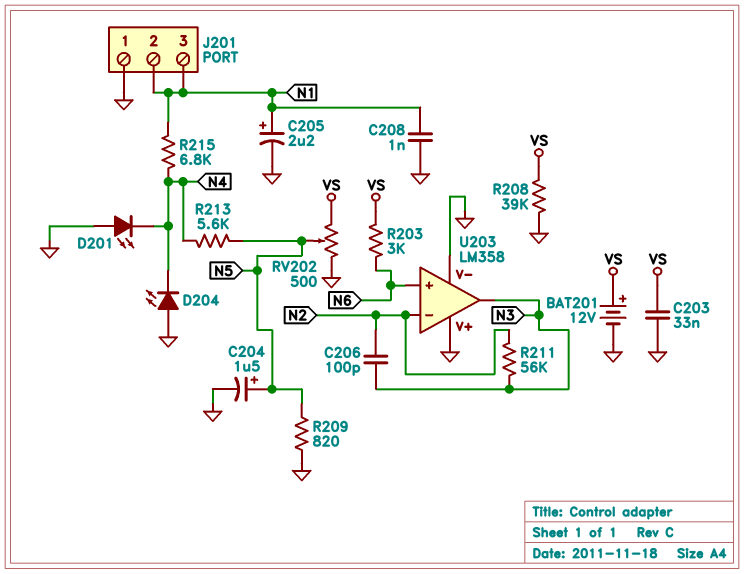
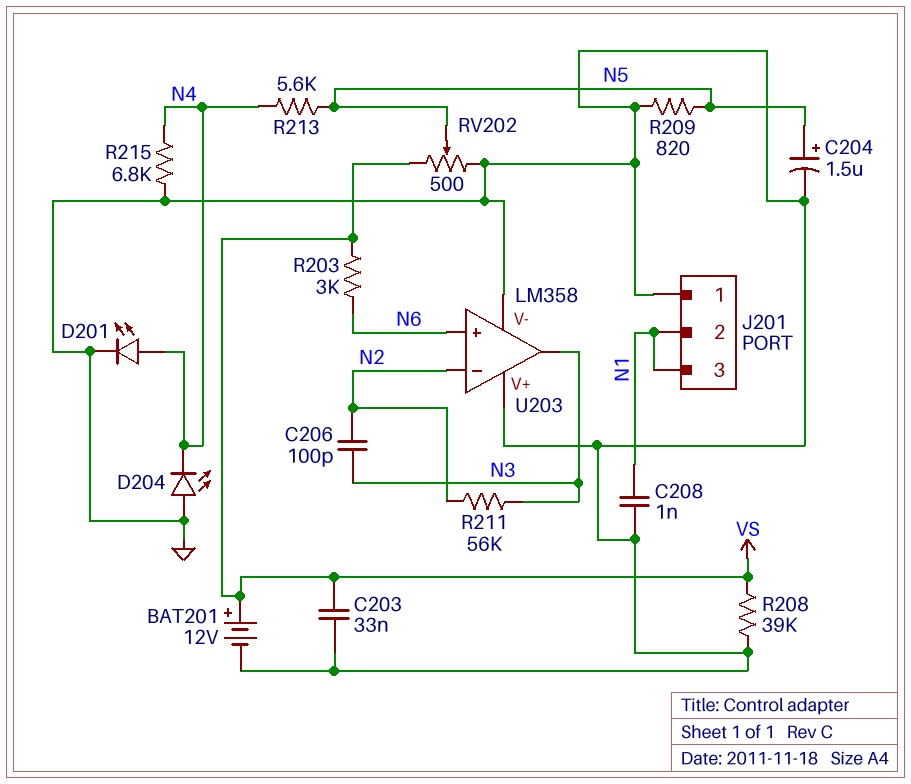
C205: 2.2uF (plus N1, minus GND) -> none
D201: LED (A GND, K N4) -> LED (A N4, K GND)
R215: 6.8k (N1, N4) -> 6.8k (GND, N4)

